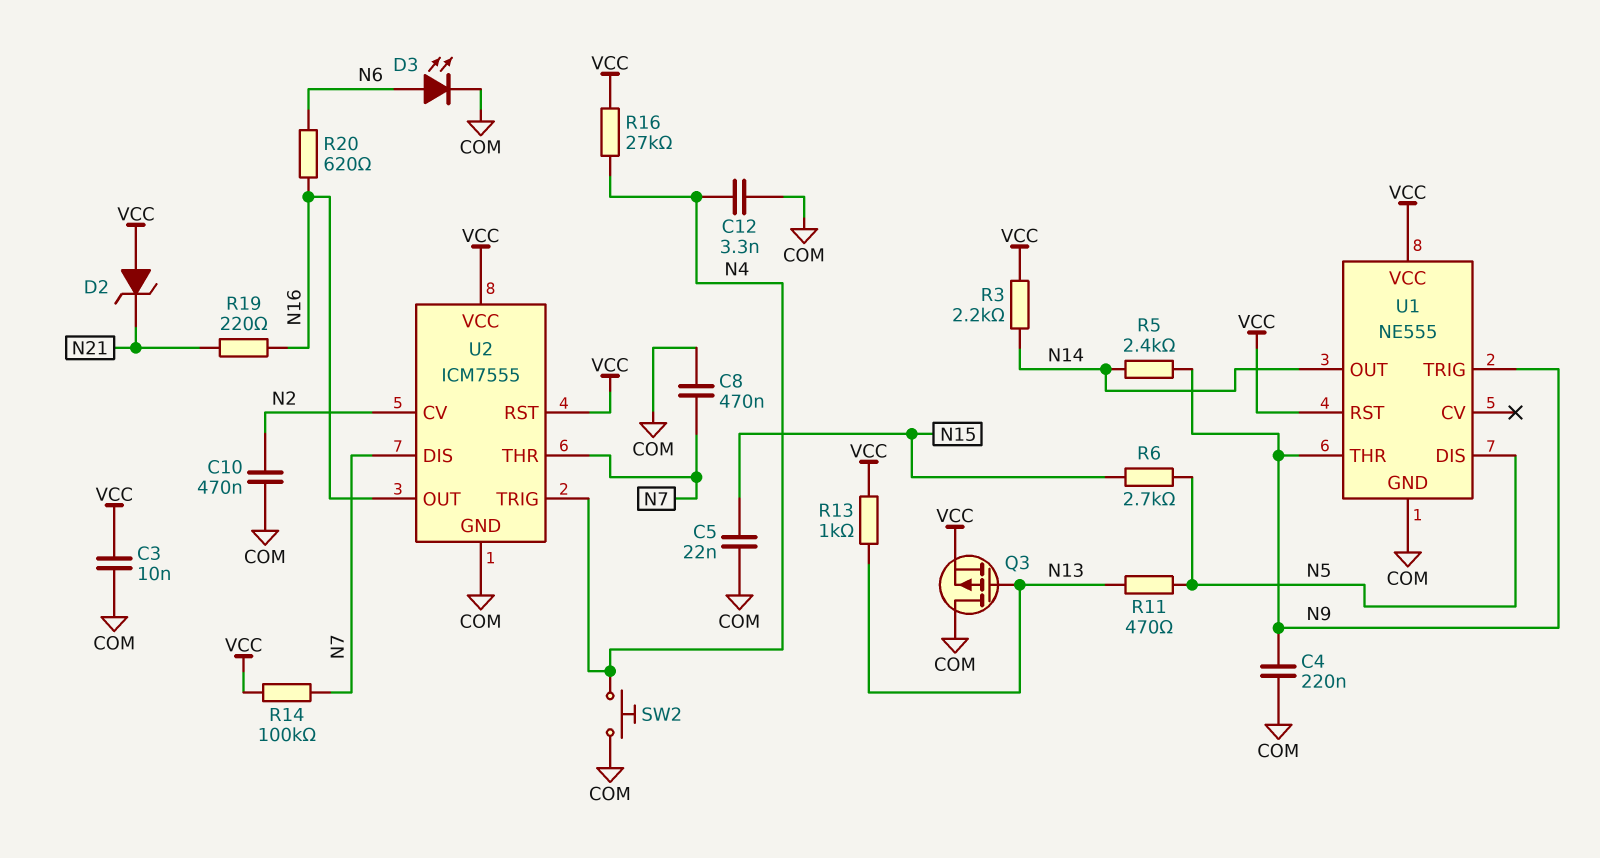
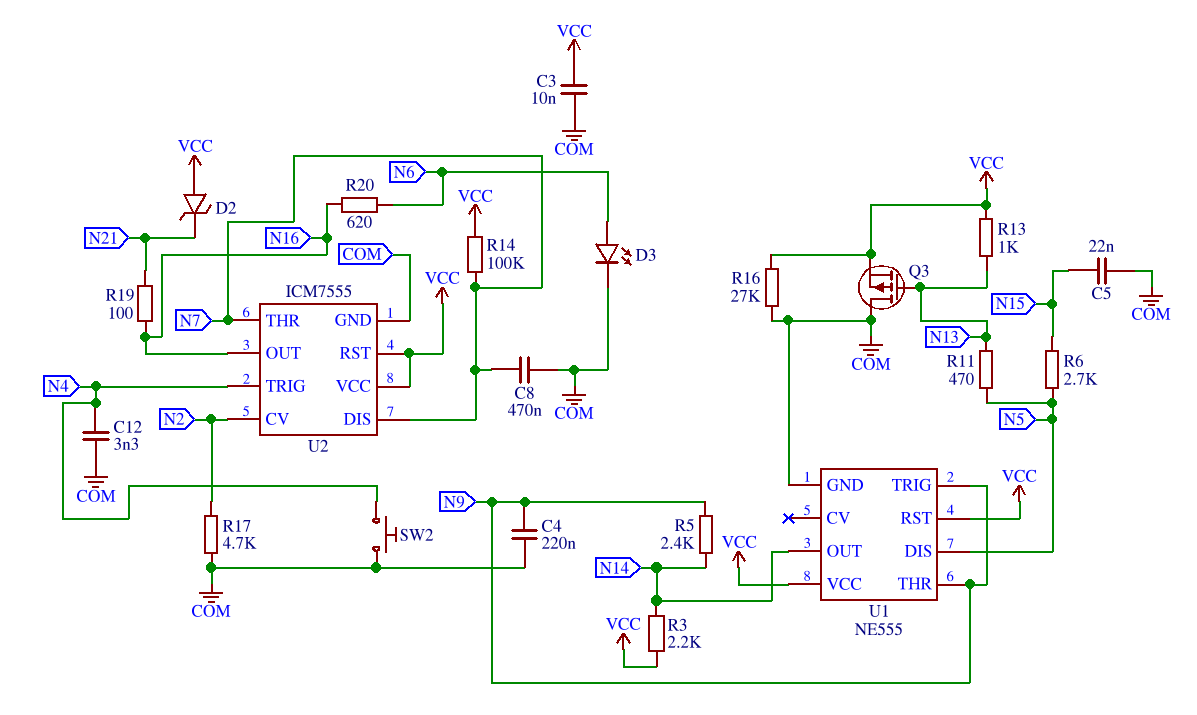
C10: 470nF (COM, N2) -> none
R16: 27k (N4, VCC) -> 27k (COM, VCC)
R17: none -> 4.7k (COM, N2)
R19: 220 (N16, N21) -> 100 (N16, N21)

